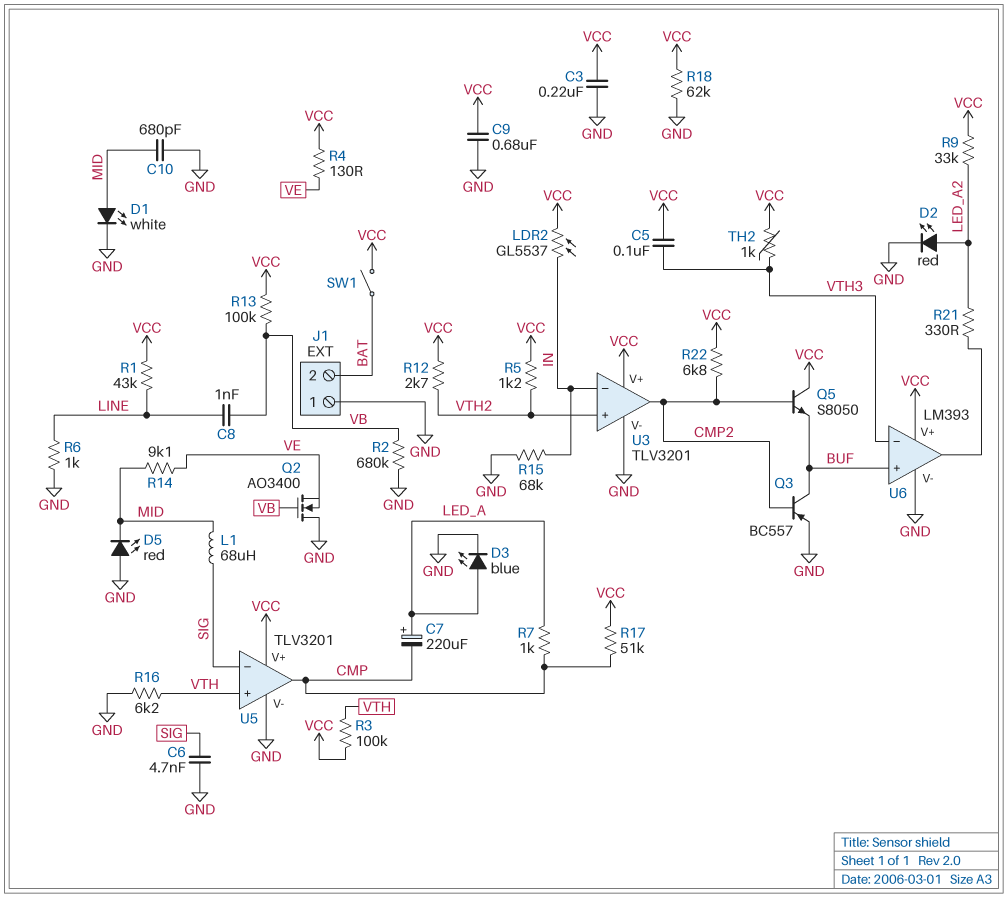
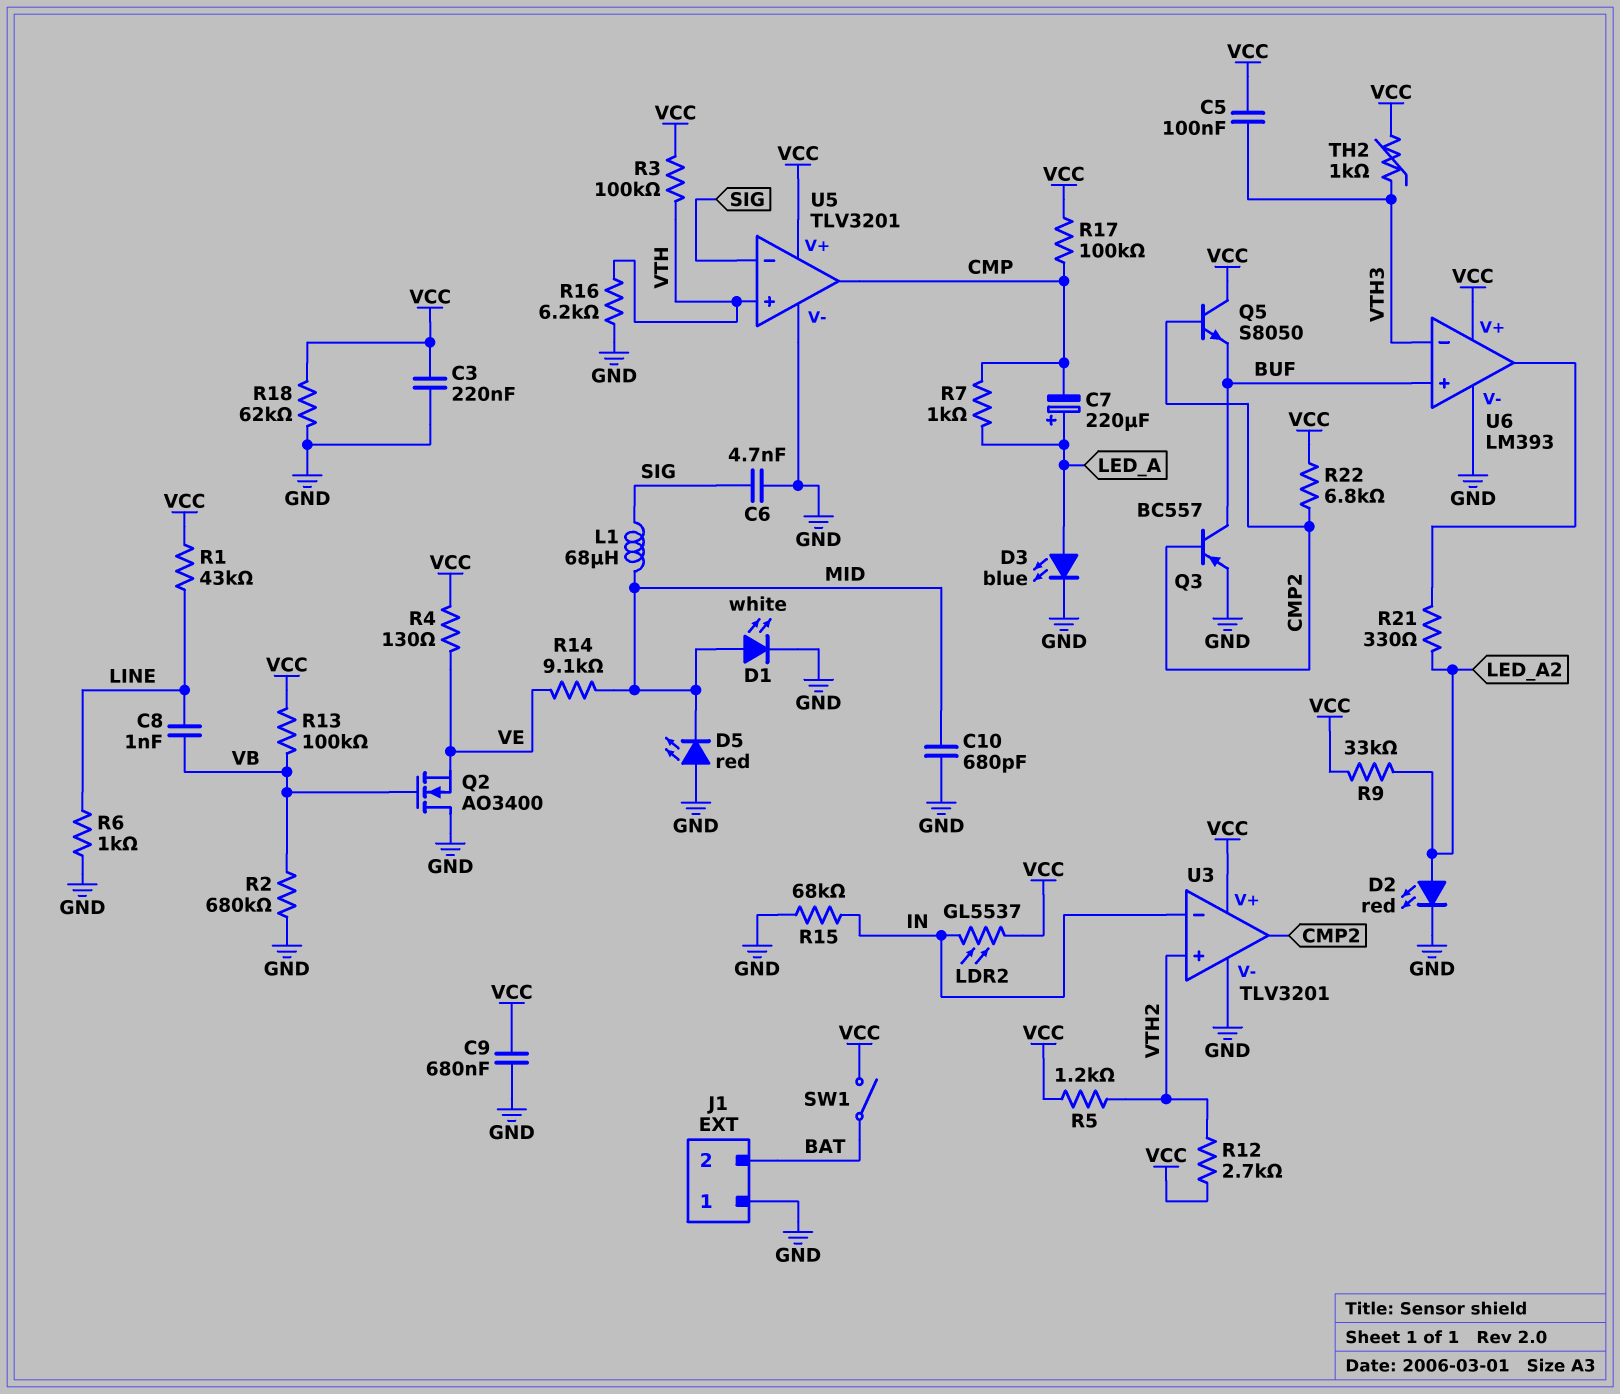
R17: 51k (CMP, VCC) -> 100k (CMP, VCC)

